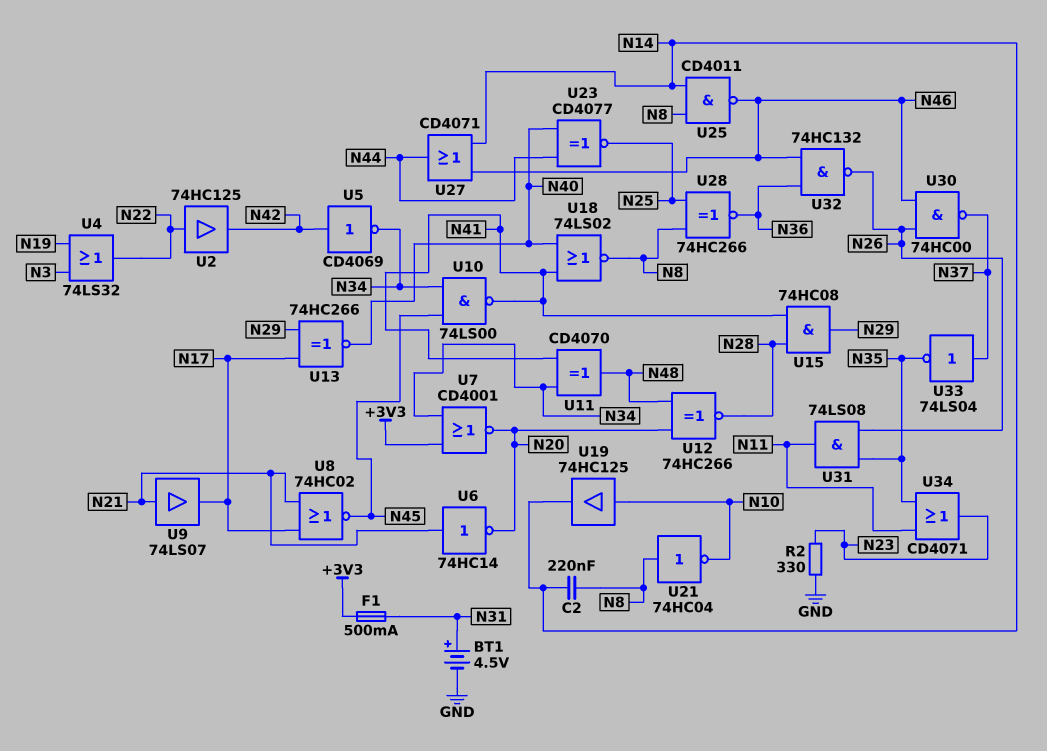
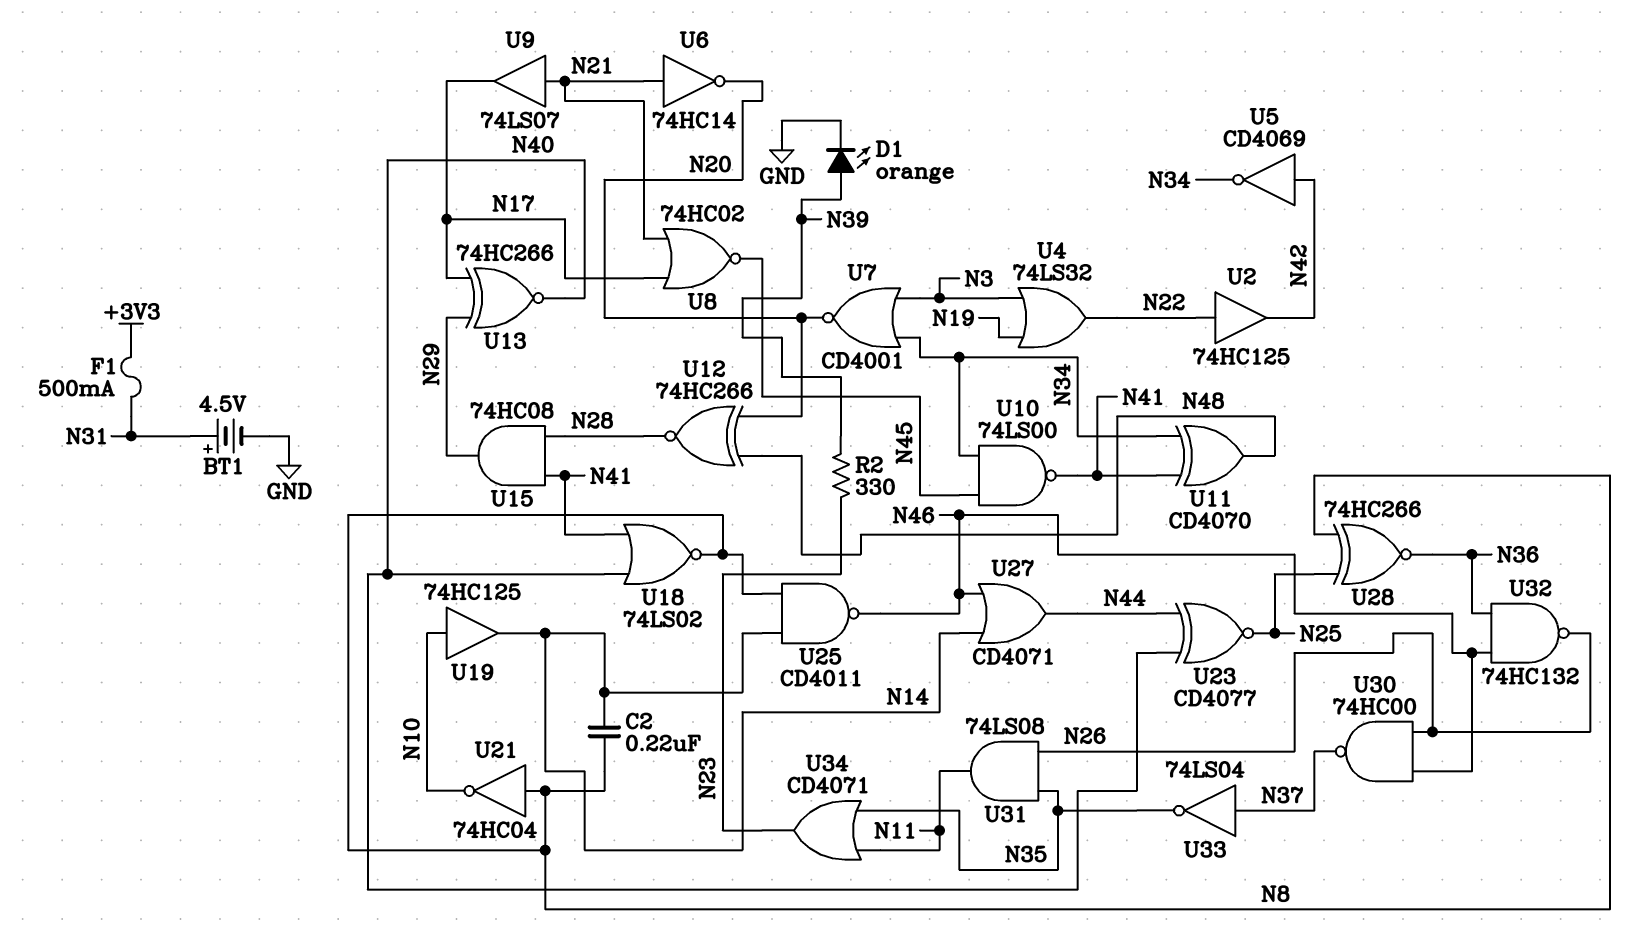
D1: none -> LED orange (A N39, K GND)
R2: 330 (GND, N23) -> 330 (N23, N39)
U7: NOR CD4001 (in +3V3, in N34, out N20) -> NOR CD4001 (in N3, in N34, out N20)

